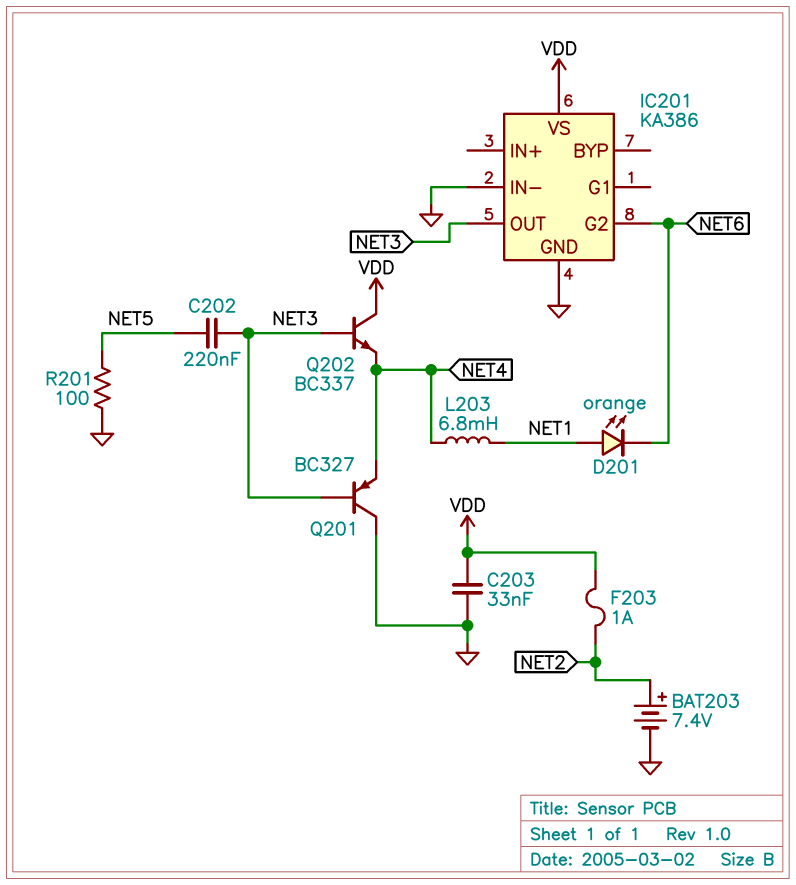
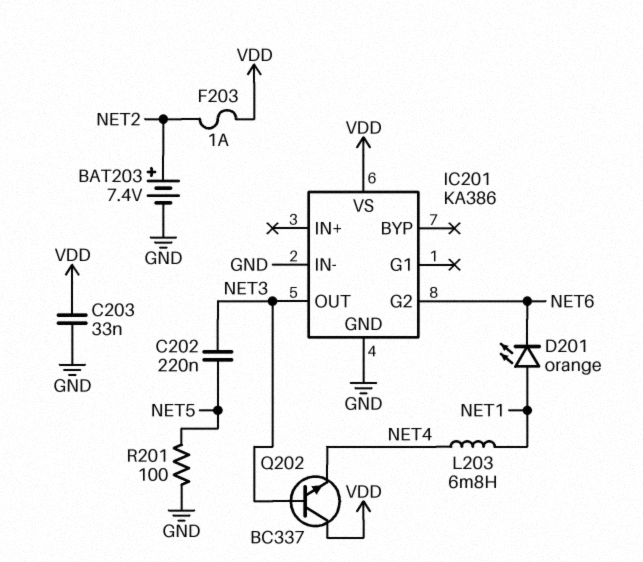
Q201: PNP BC327 (B NET3, C GND, E NET4) -> none

